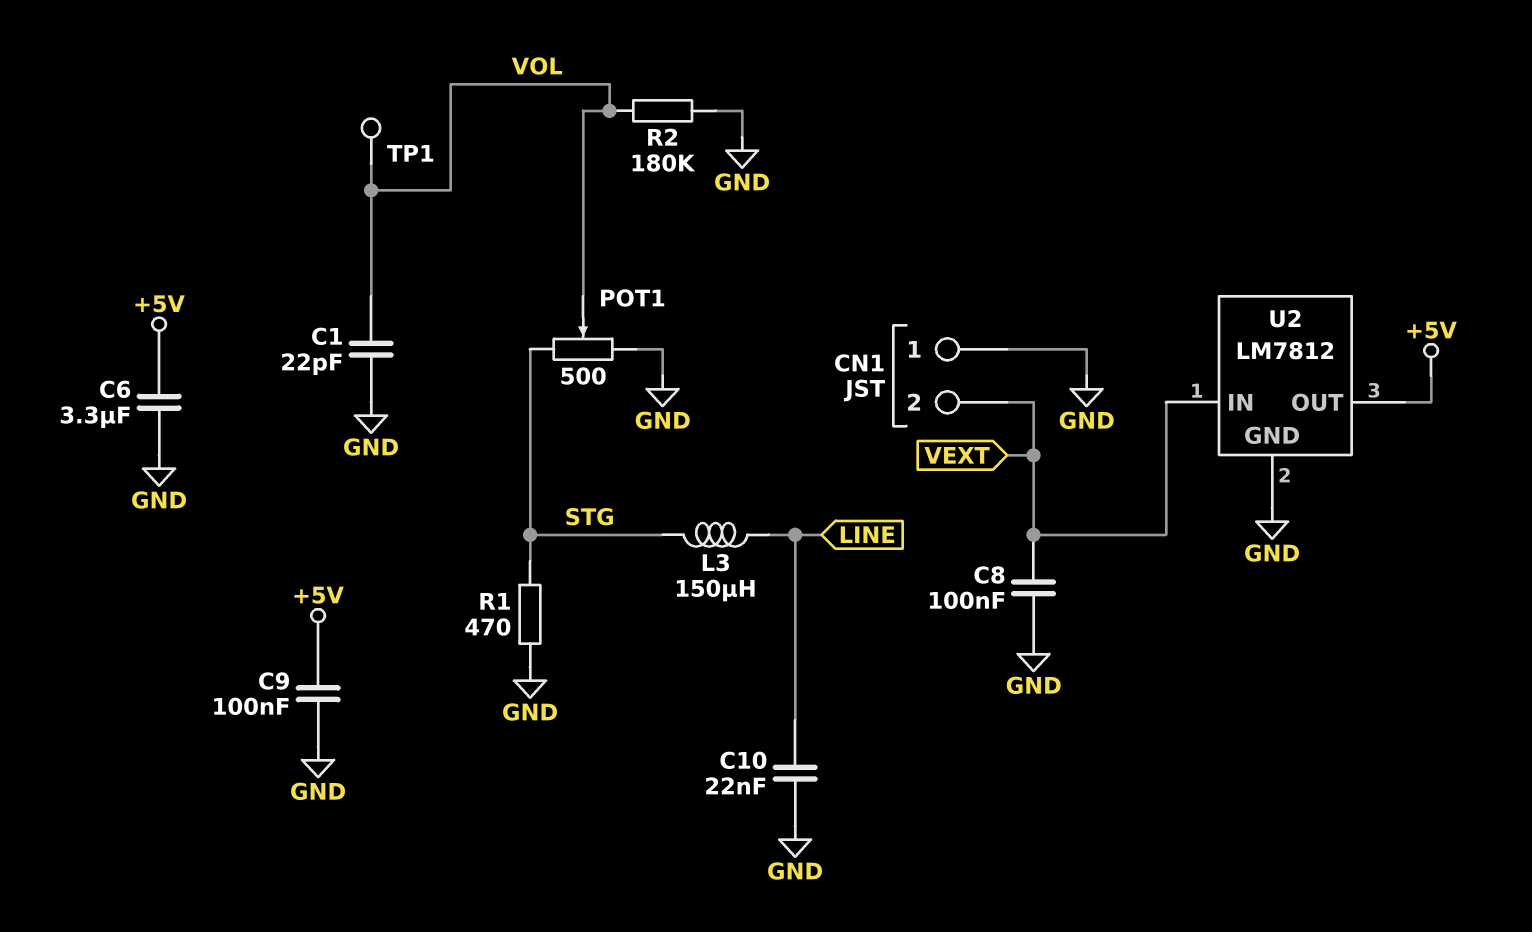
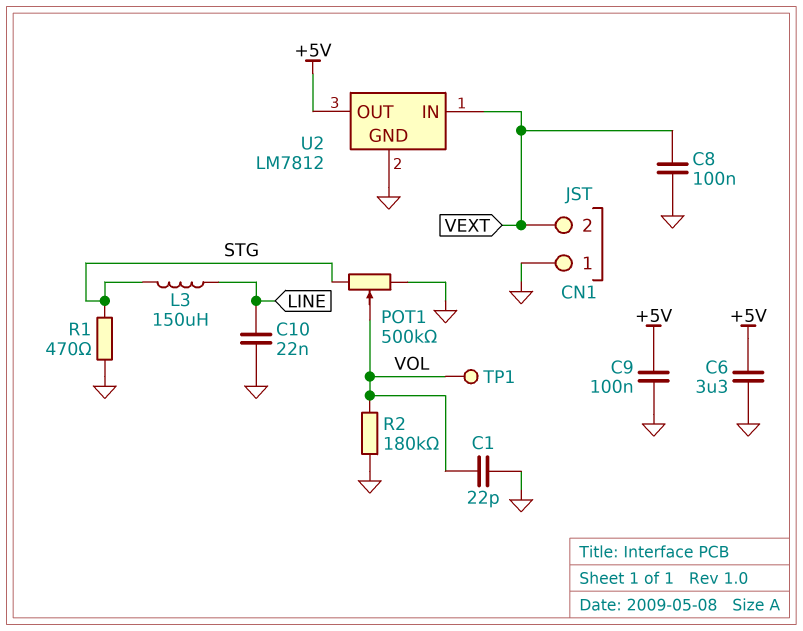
POT1: 500 (GND, STG, wiper VOL) -> 500k (GND, STG, wiper VOL)

